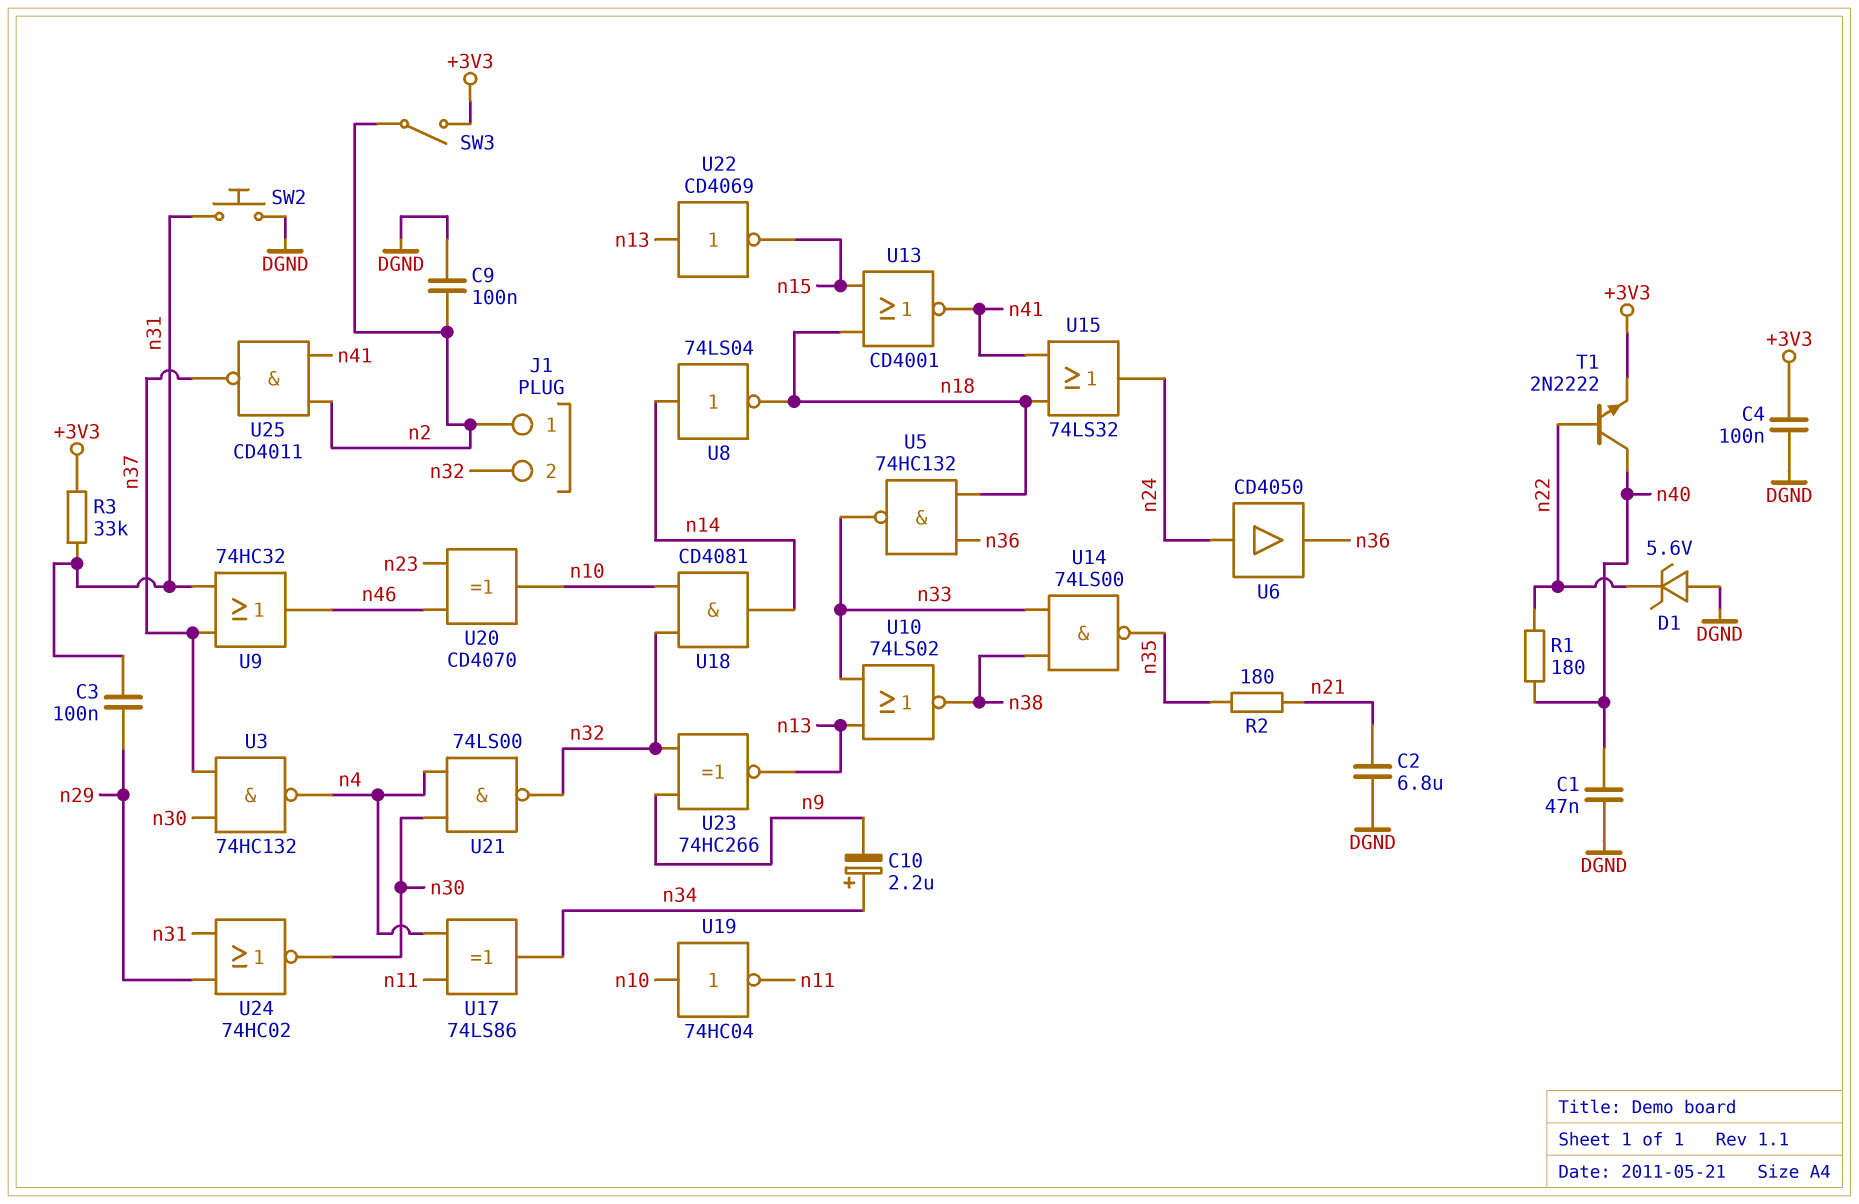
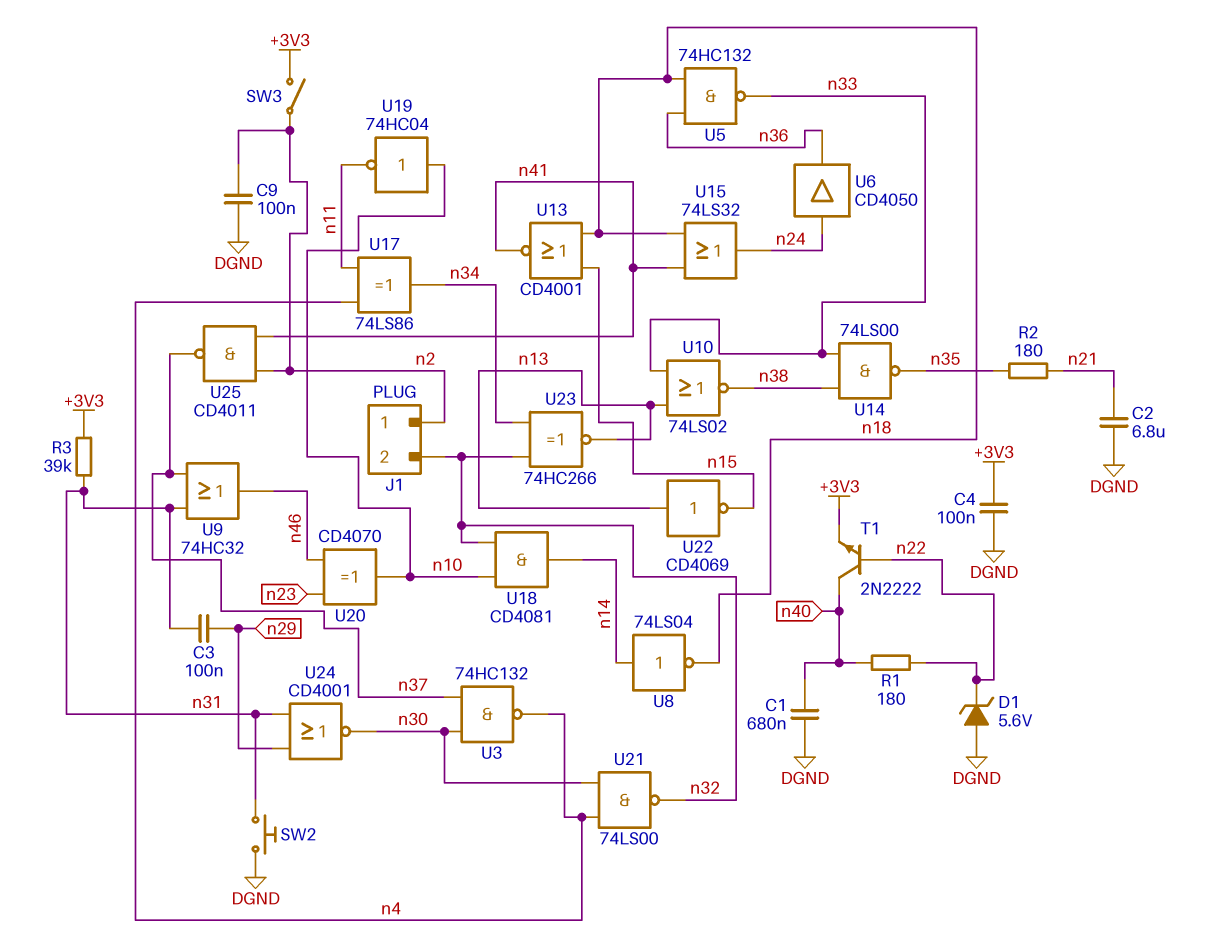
C1: 47nF (DGND, n40) -> 680nF (DGND, n40)
C10: 2.2uF (plus n34, minus n9) -> none
R3: 33k (+3V3, n31) -> 39k (+3V3, n31)
U23: XNOR 74HC266 (in n9, in n32, out n13) -> XNOR 74HC266 (in n32, in n34, out n13)
U24: NOR 74HC02 (in n29, in n31, out n30) -> NOR CD4001 (in n29, in n31, out n30)

